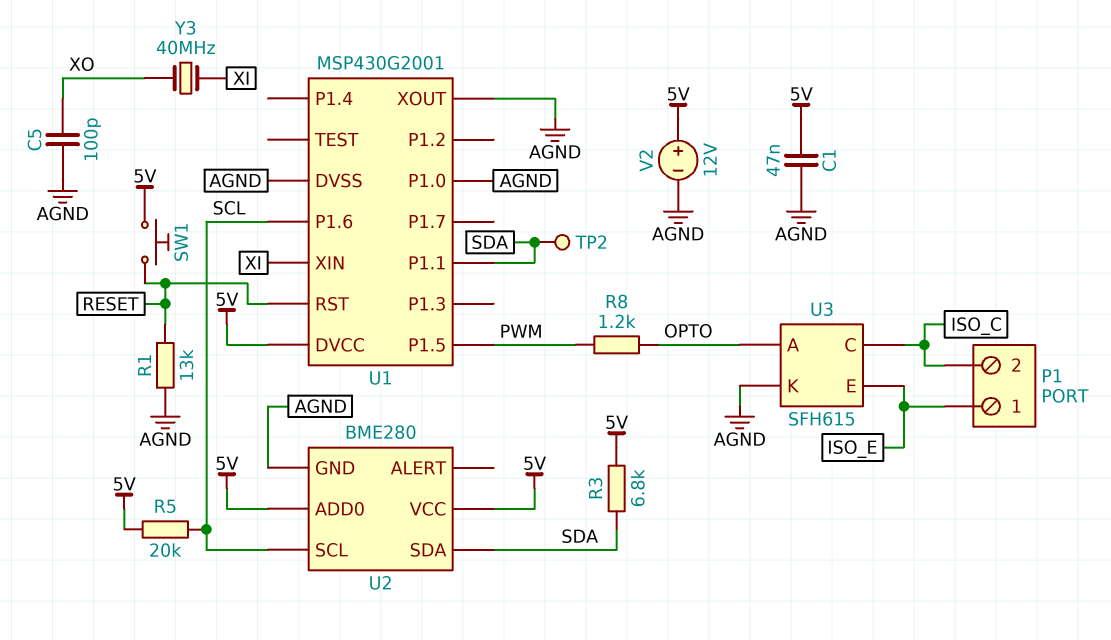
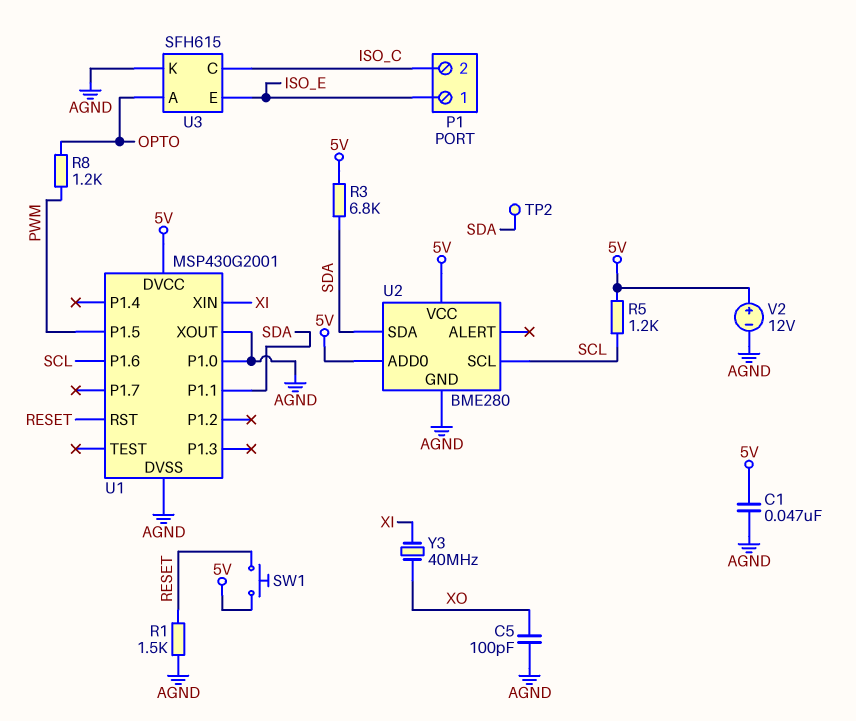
R1: 13k (AGND, RESET) -> 1.5k (AGND, RESET)
R5: 20k (5V, SCL) -> 1.2k (5V, SCL)

